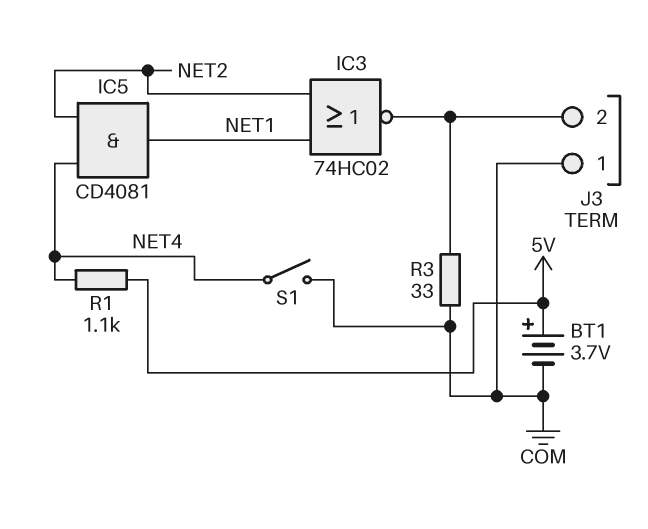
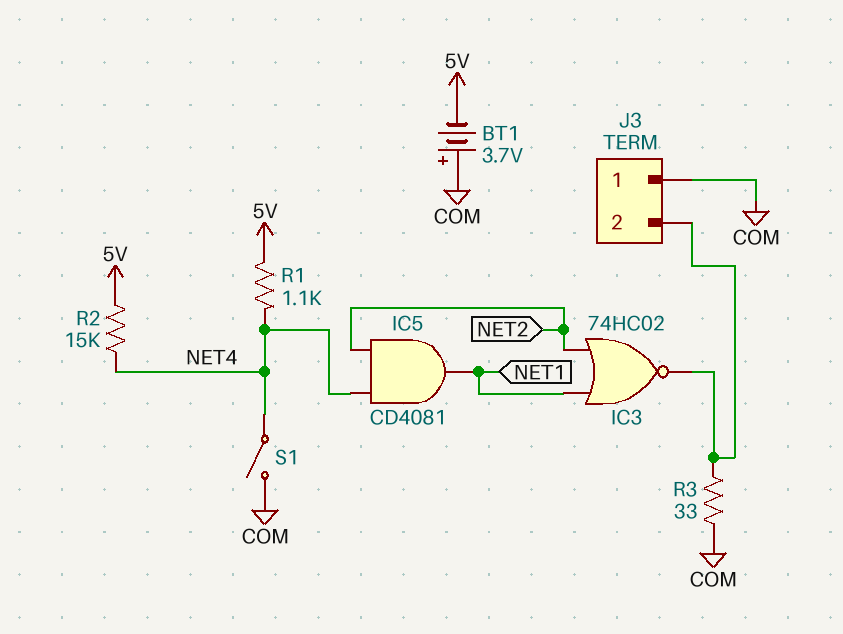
BT1: 3.7V (plus 5V, minus COM) -> 3.7V (plus COM, minus 5V)
R2: none -> 15k (5V, NET4)

